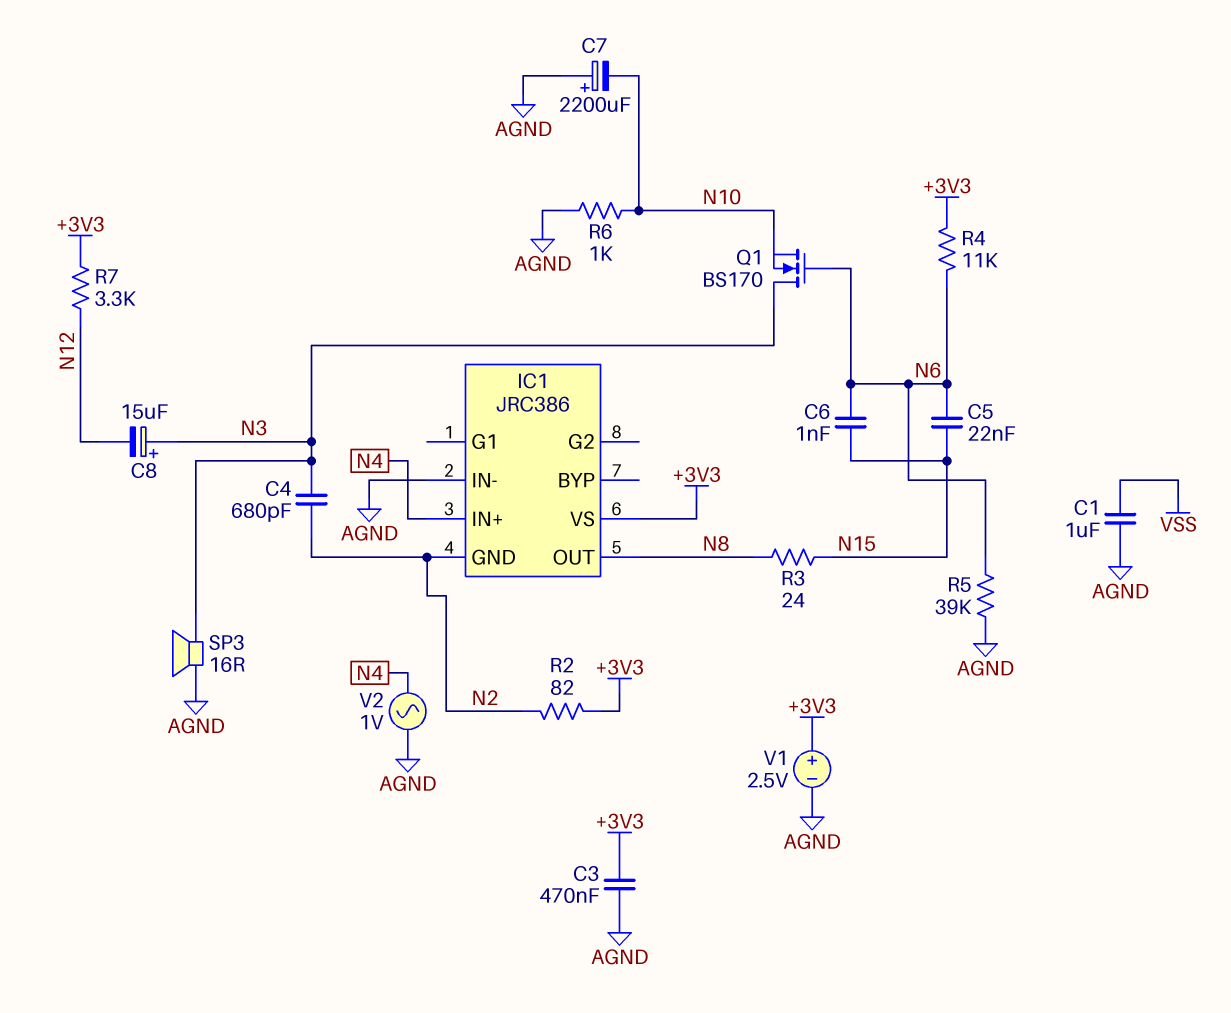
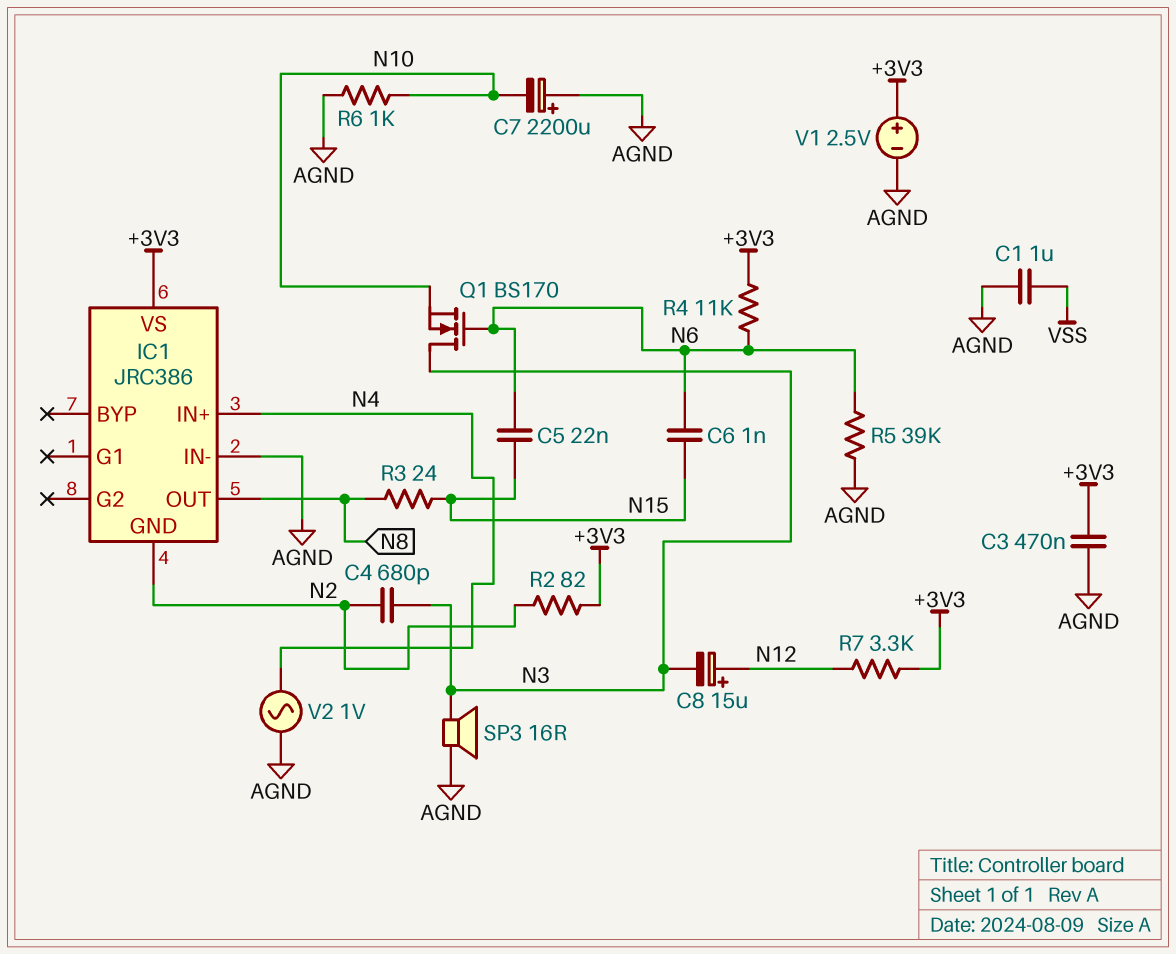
C8: 15uF (plus N3, minus N12) -> 15uF (plus N12, minus N3)

